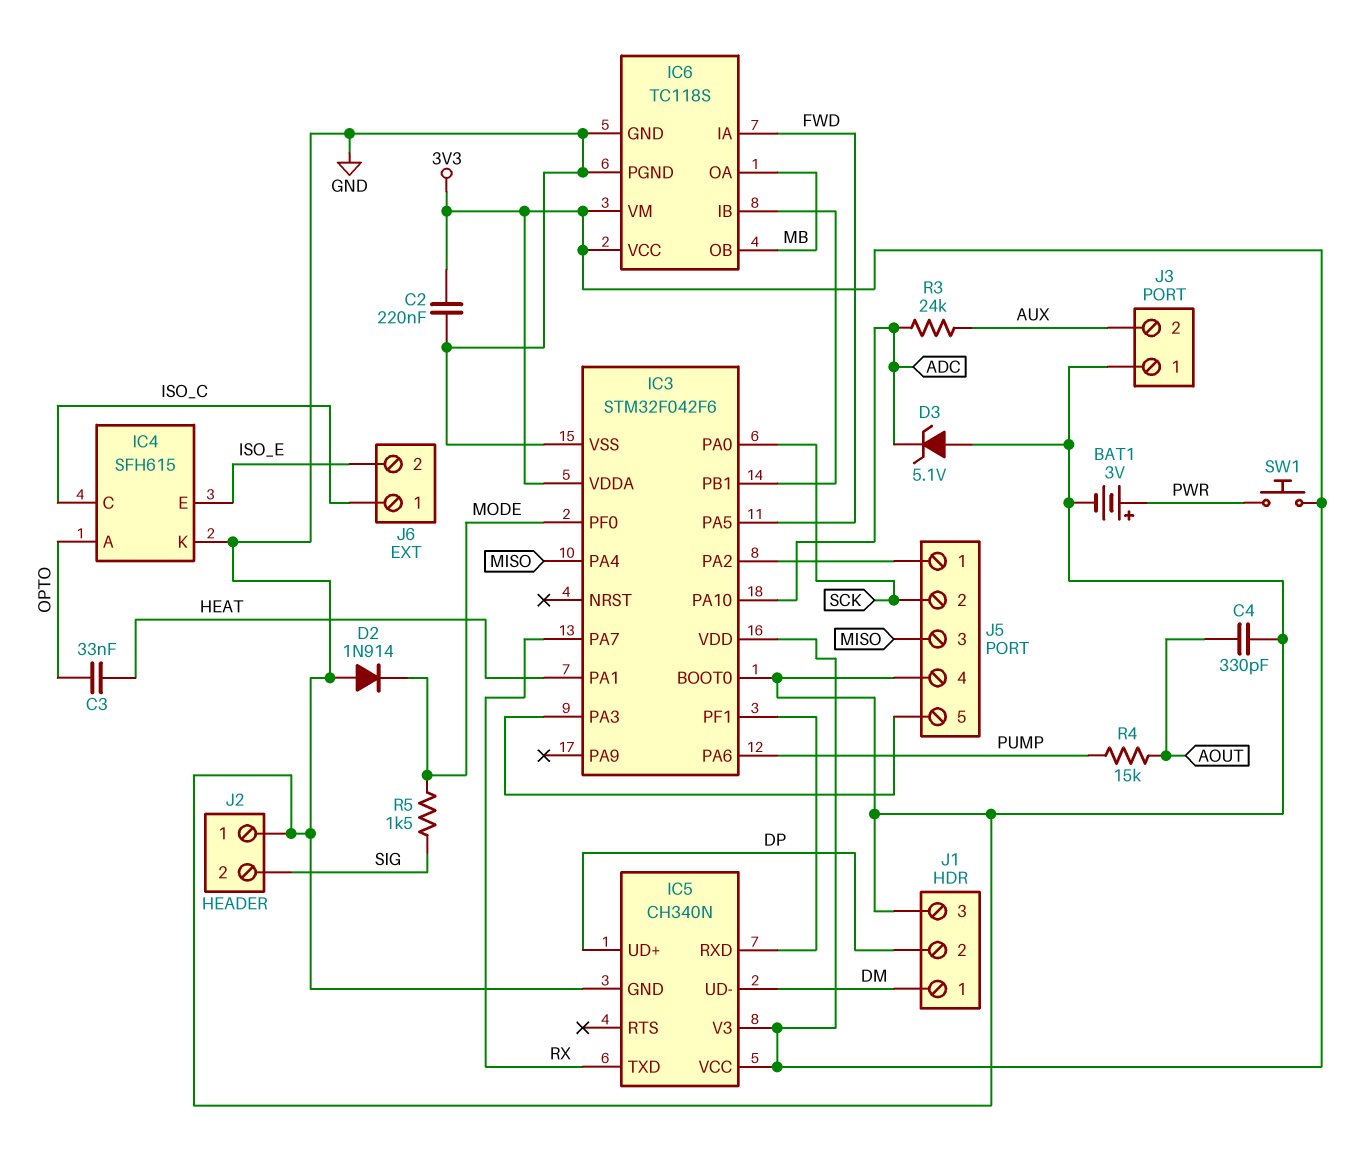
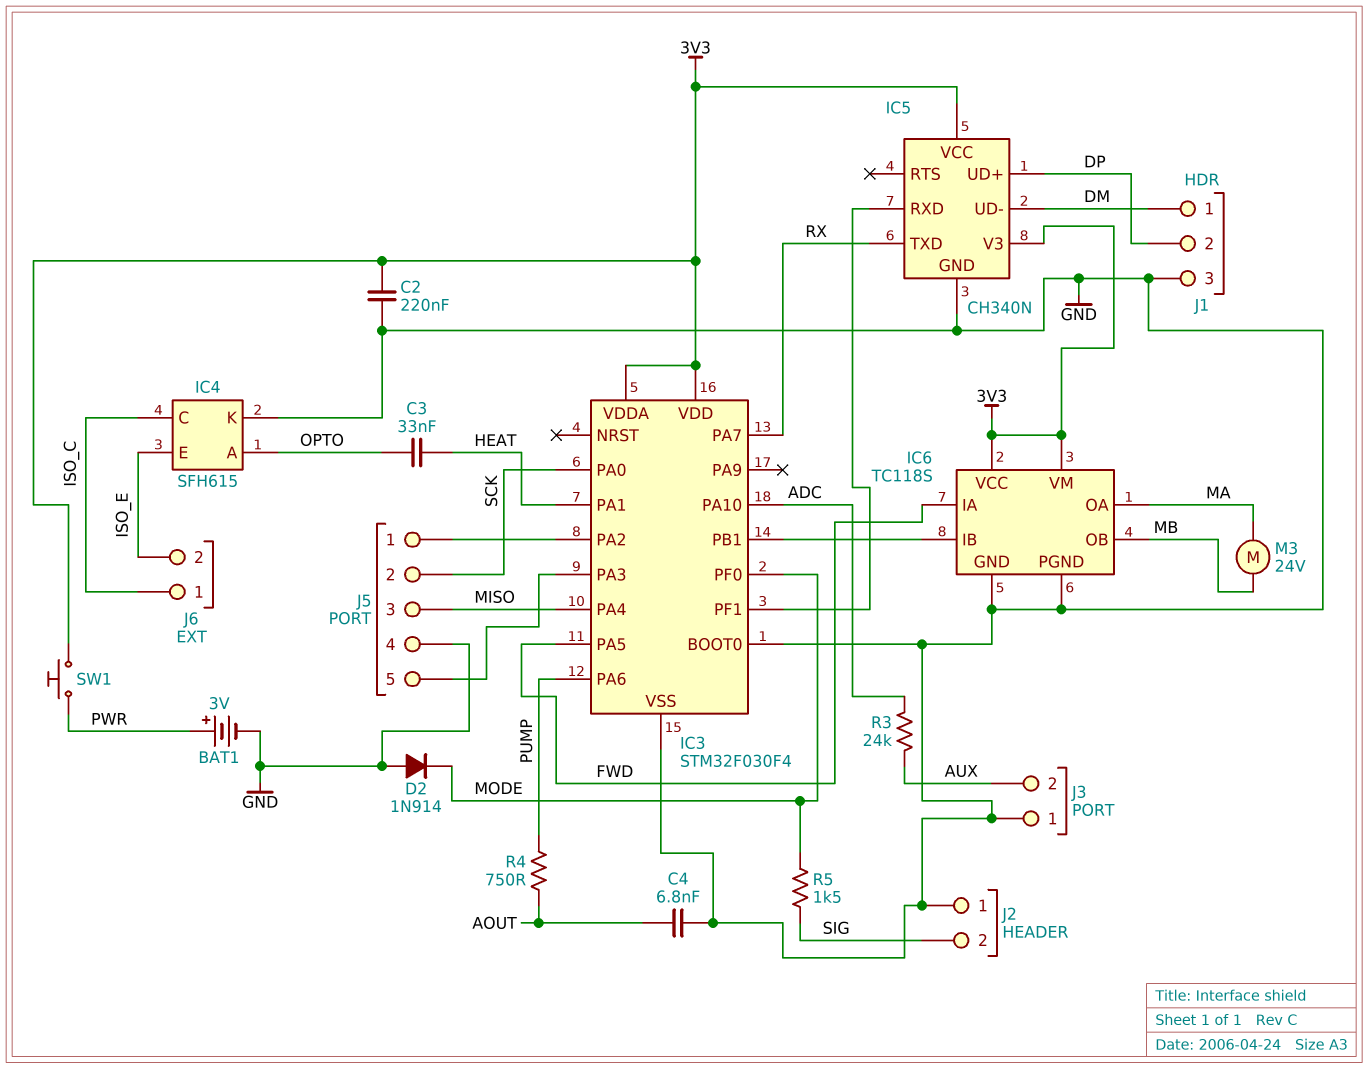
C4: 330pF (AOUT, GND) -> 6.8nF (AOUT, GND)
D3: zener 5.1V (A GND, K ADC) -> none
IC3: STM32F042F6 -> STM32F030F4
IC6 pin OA: MB -> MA
M3: none -> motor 24V (MA, MB)
R4: 15k (AOUT, PUMP) -> 750 (AOUT, PUMP)

